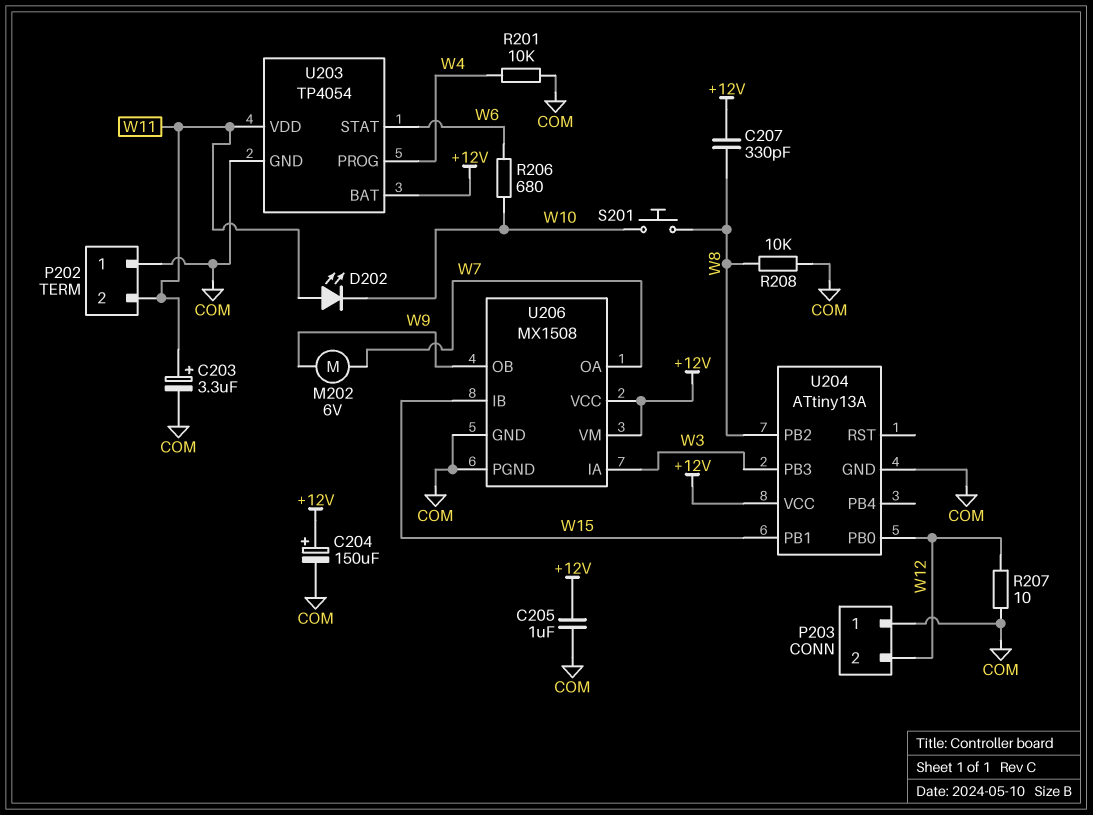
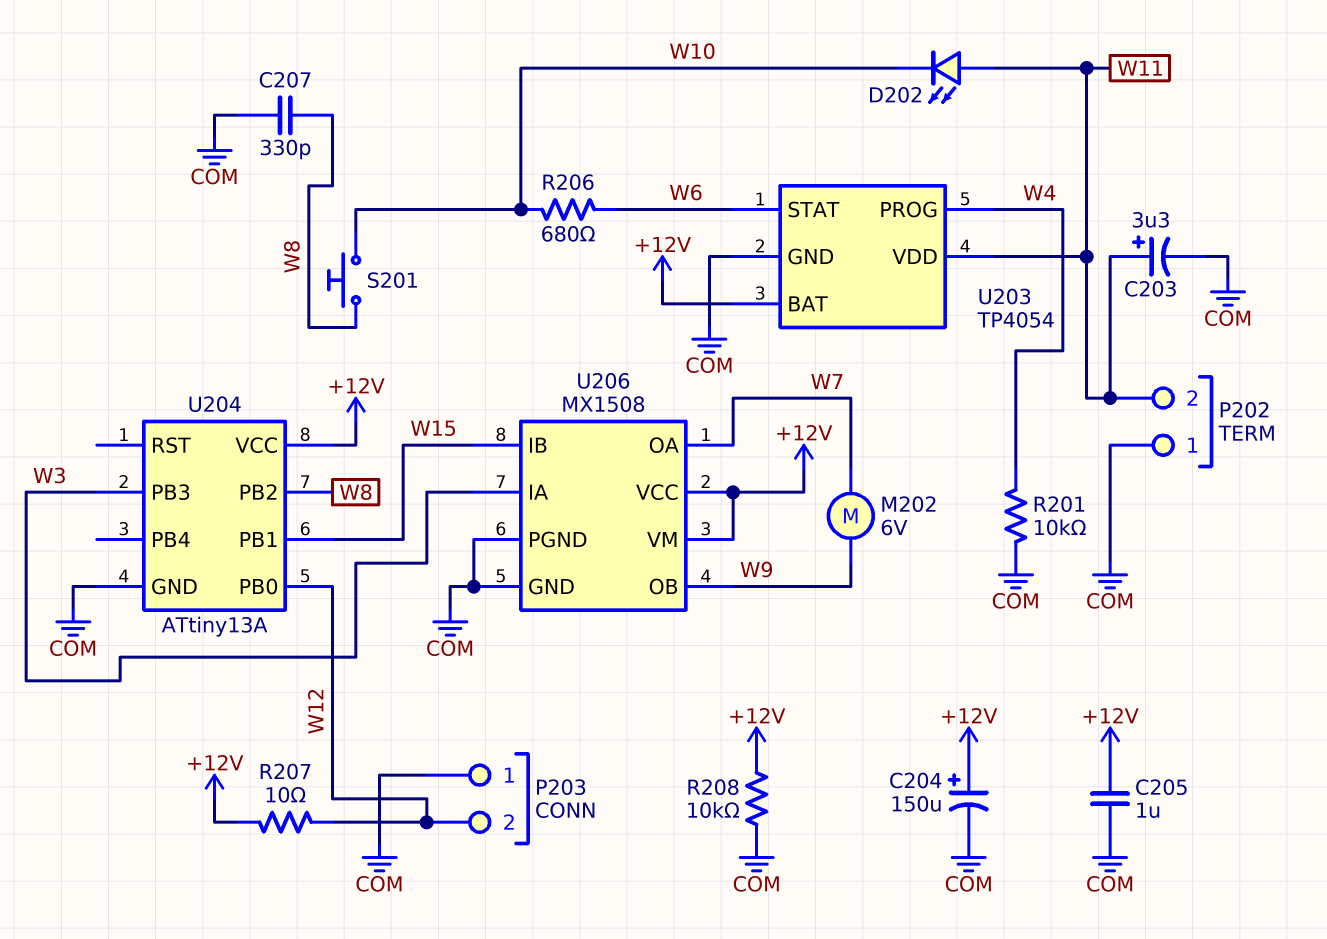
C207: 330pF (+12V, W8) -> 330pF (COM, W8)
R207: 10 (COM, W12) -> 10 (+12V, W12)
R208: 10k (COM, W8) -> 10k (+12V, COM)

